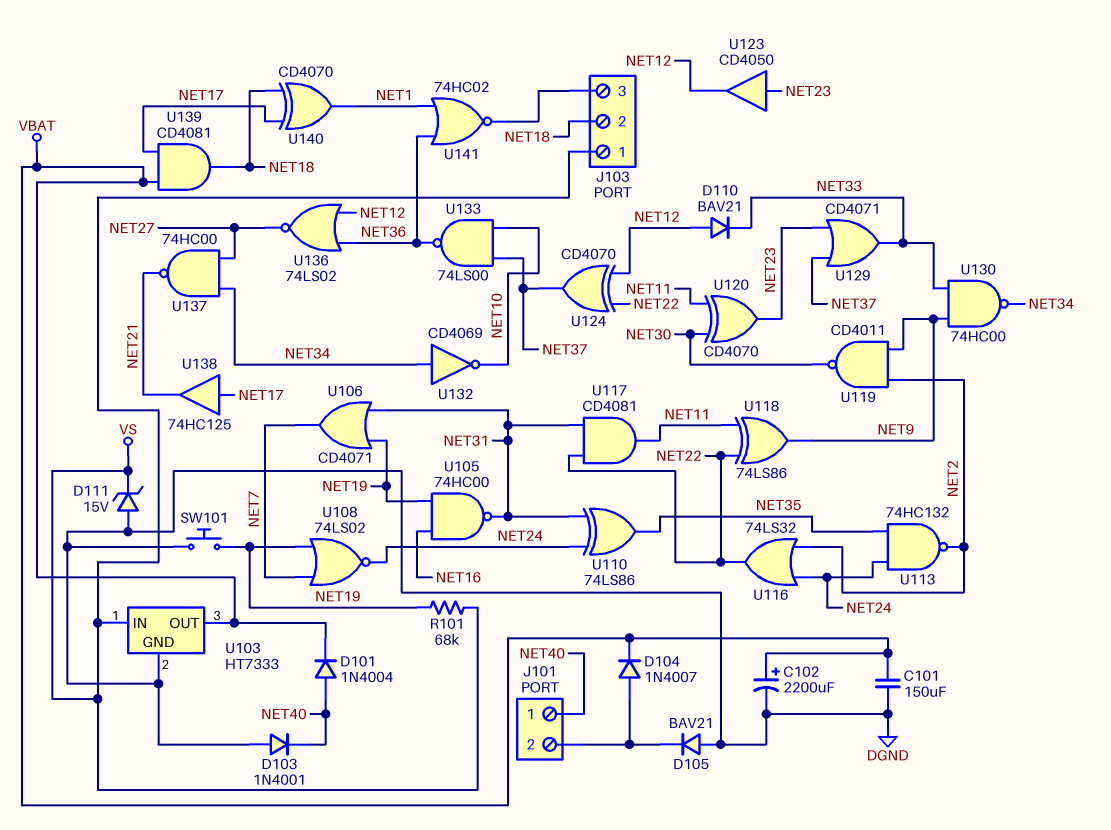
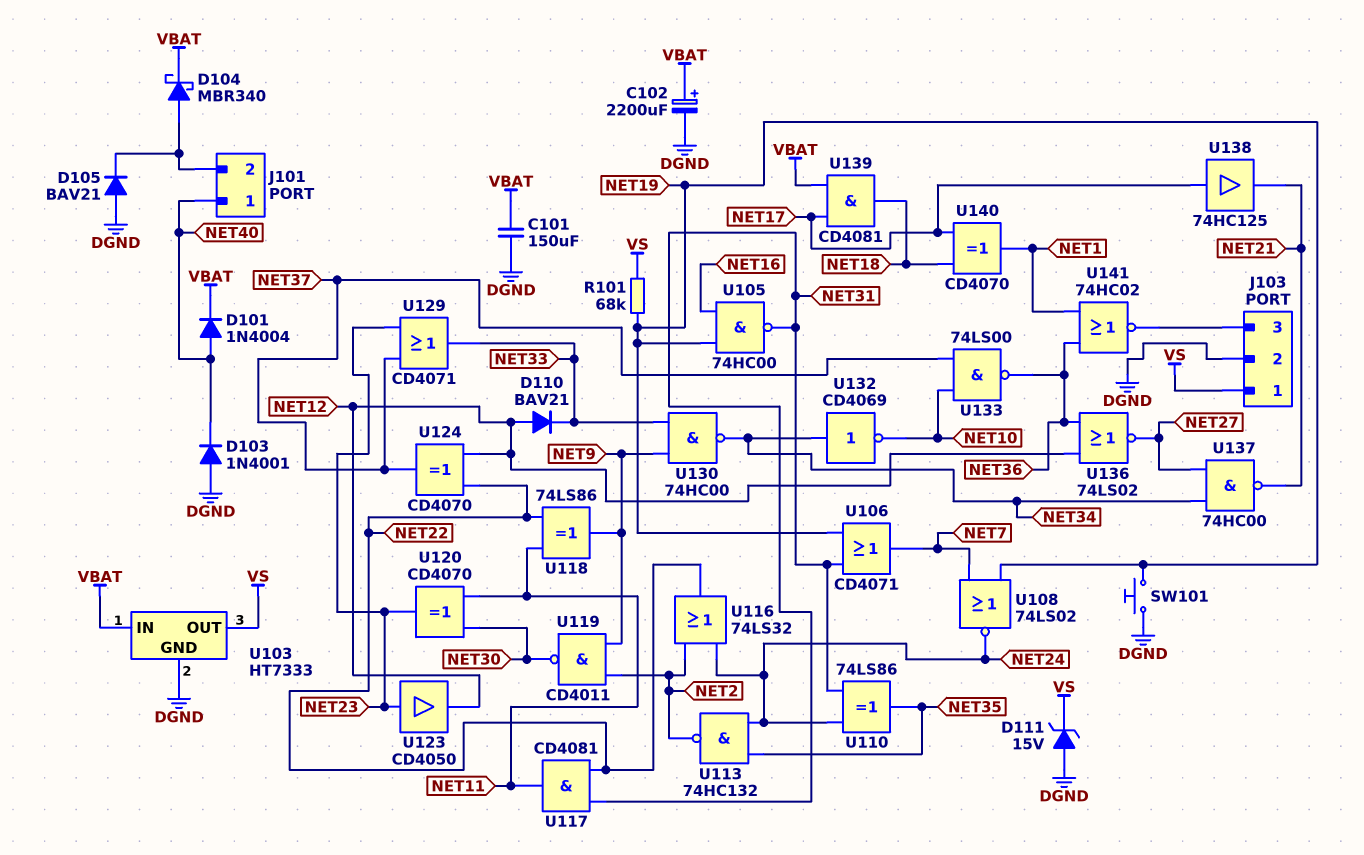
D104: diode 1N4007 (A J101/2, K VBAT) -> schottky MBR340 (A J101/2, K VBAT)
J103 pin 2: NET18 -> DGND
U103 pin IN: VS -> VBAT
U103 pin OUT: VBAT -> VS

